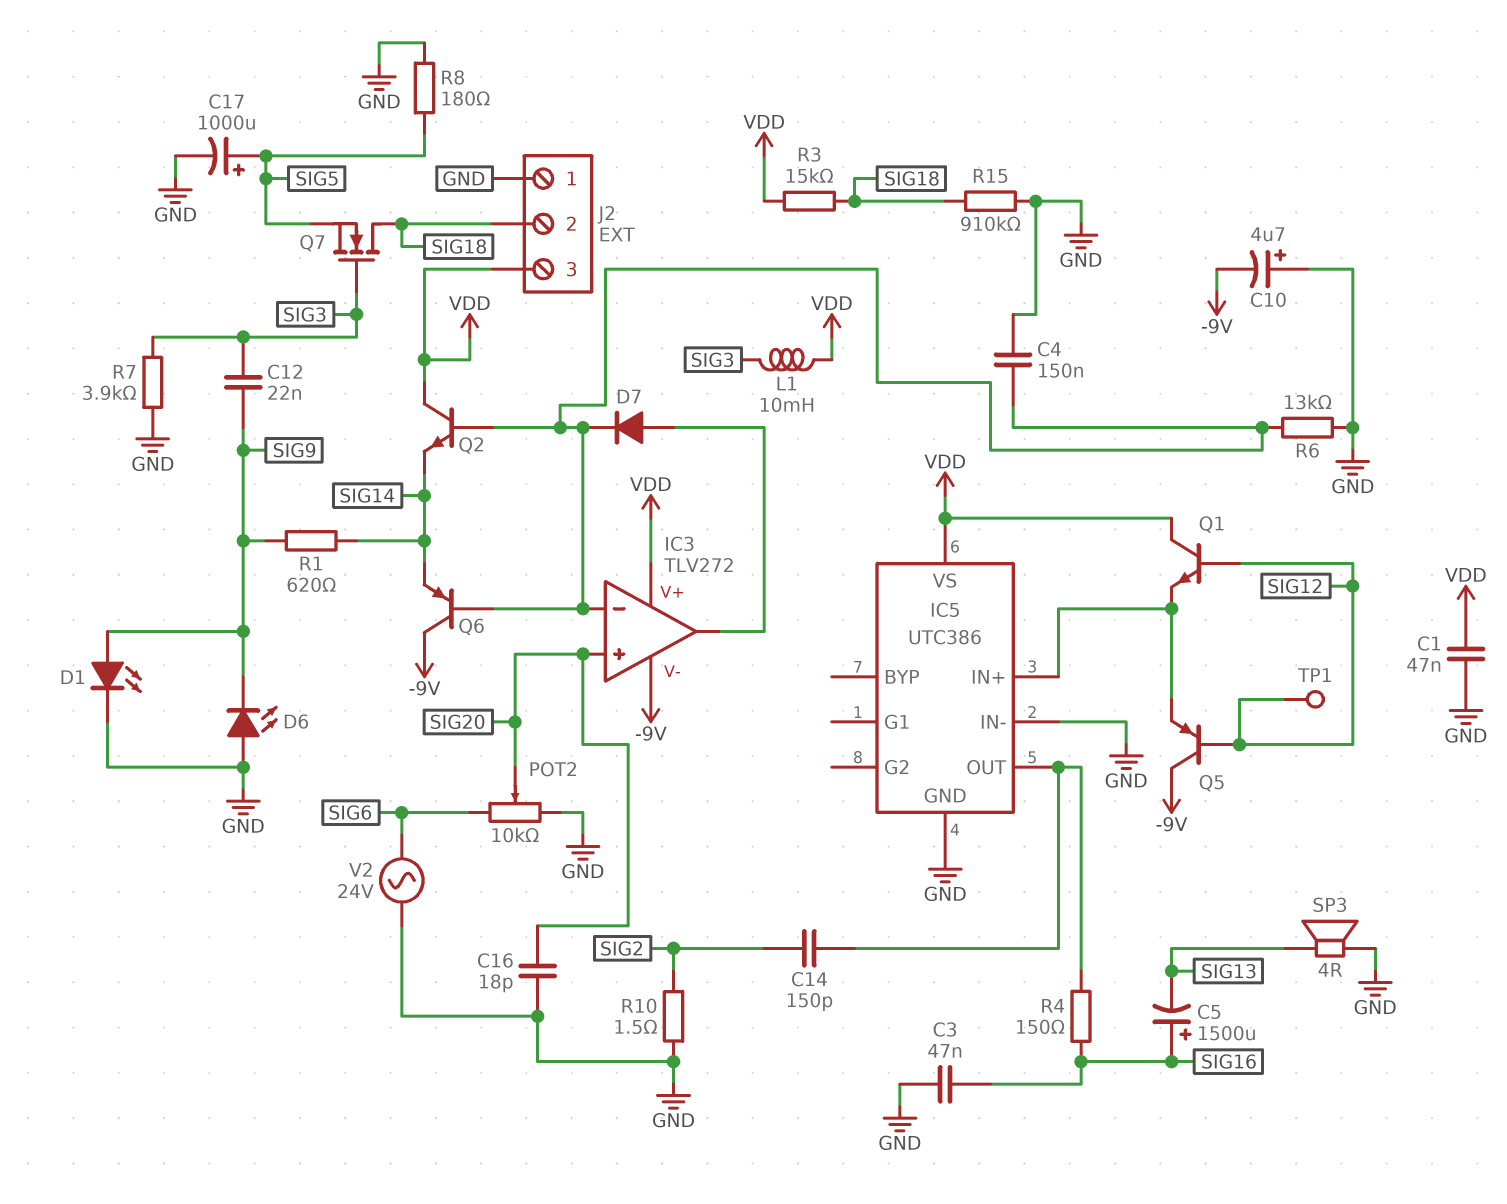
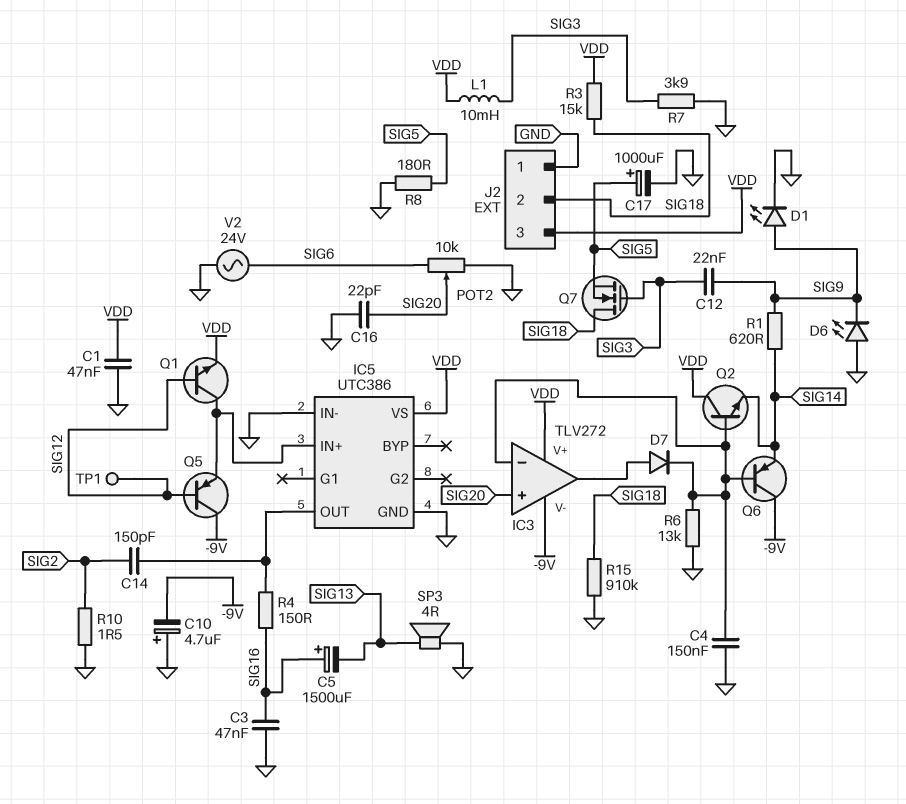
C16: 18pF (GND, SIG20) -> 22pF (GND, SIG20)
Q1: NPN (B SIG12, C VDD, E IC5/IN+) -> NPN (B SIG12, C IC5/IN+, E VDD)

